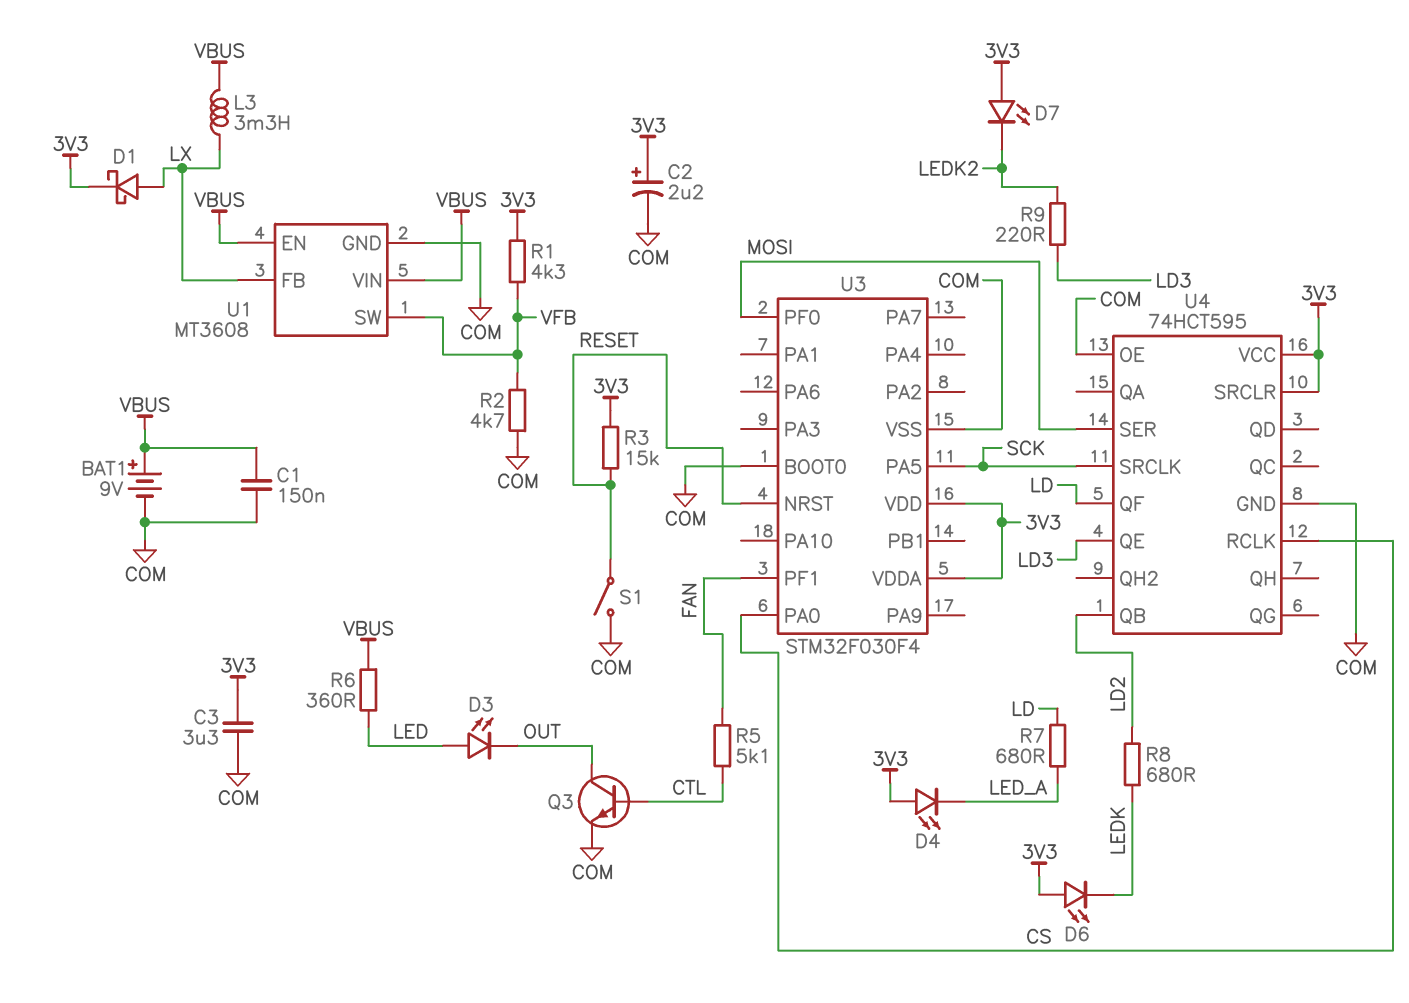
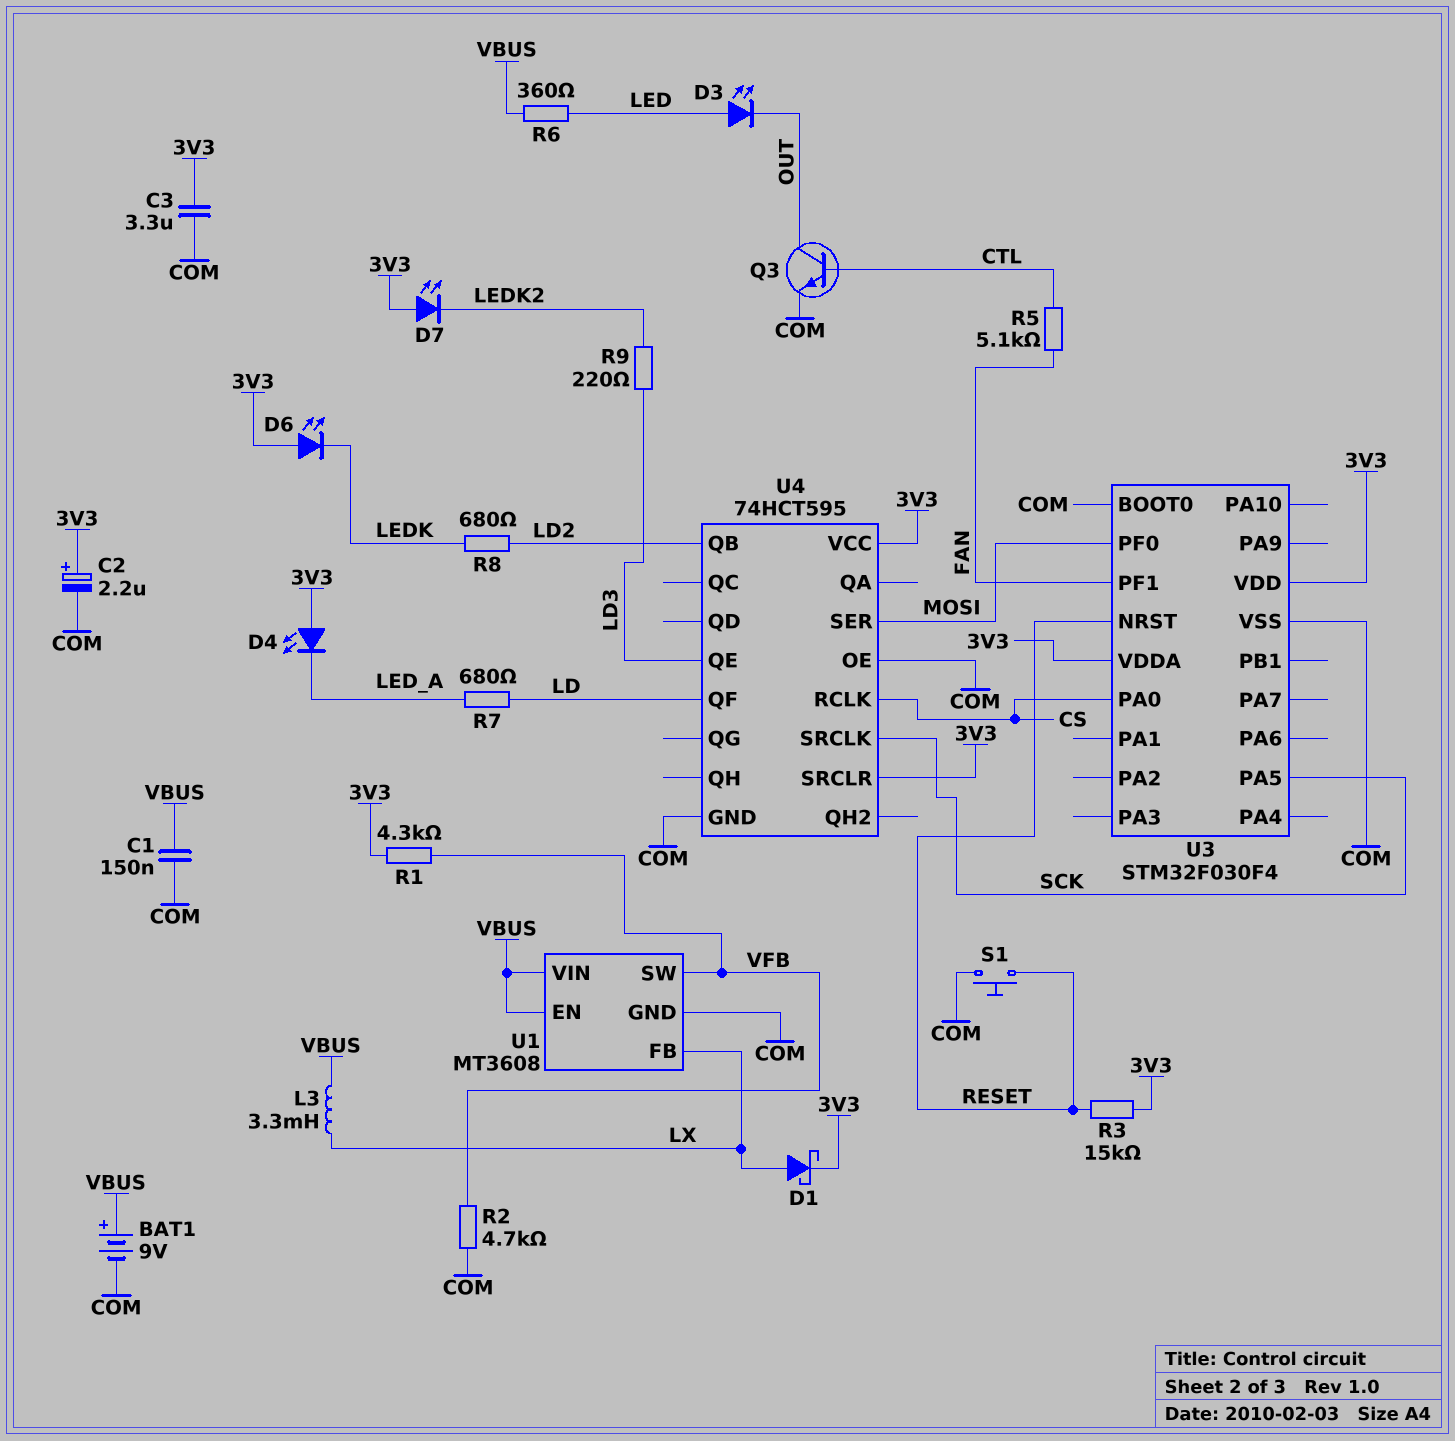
S1: switch (COM, RESET) -> button (COM, RESET)

